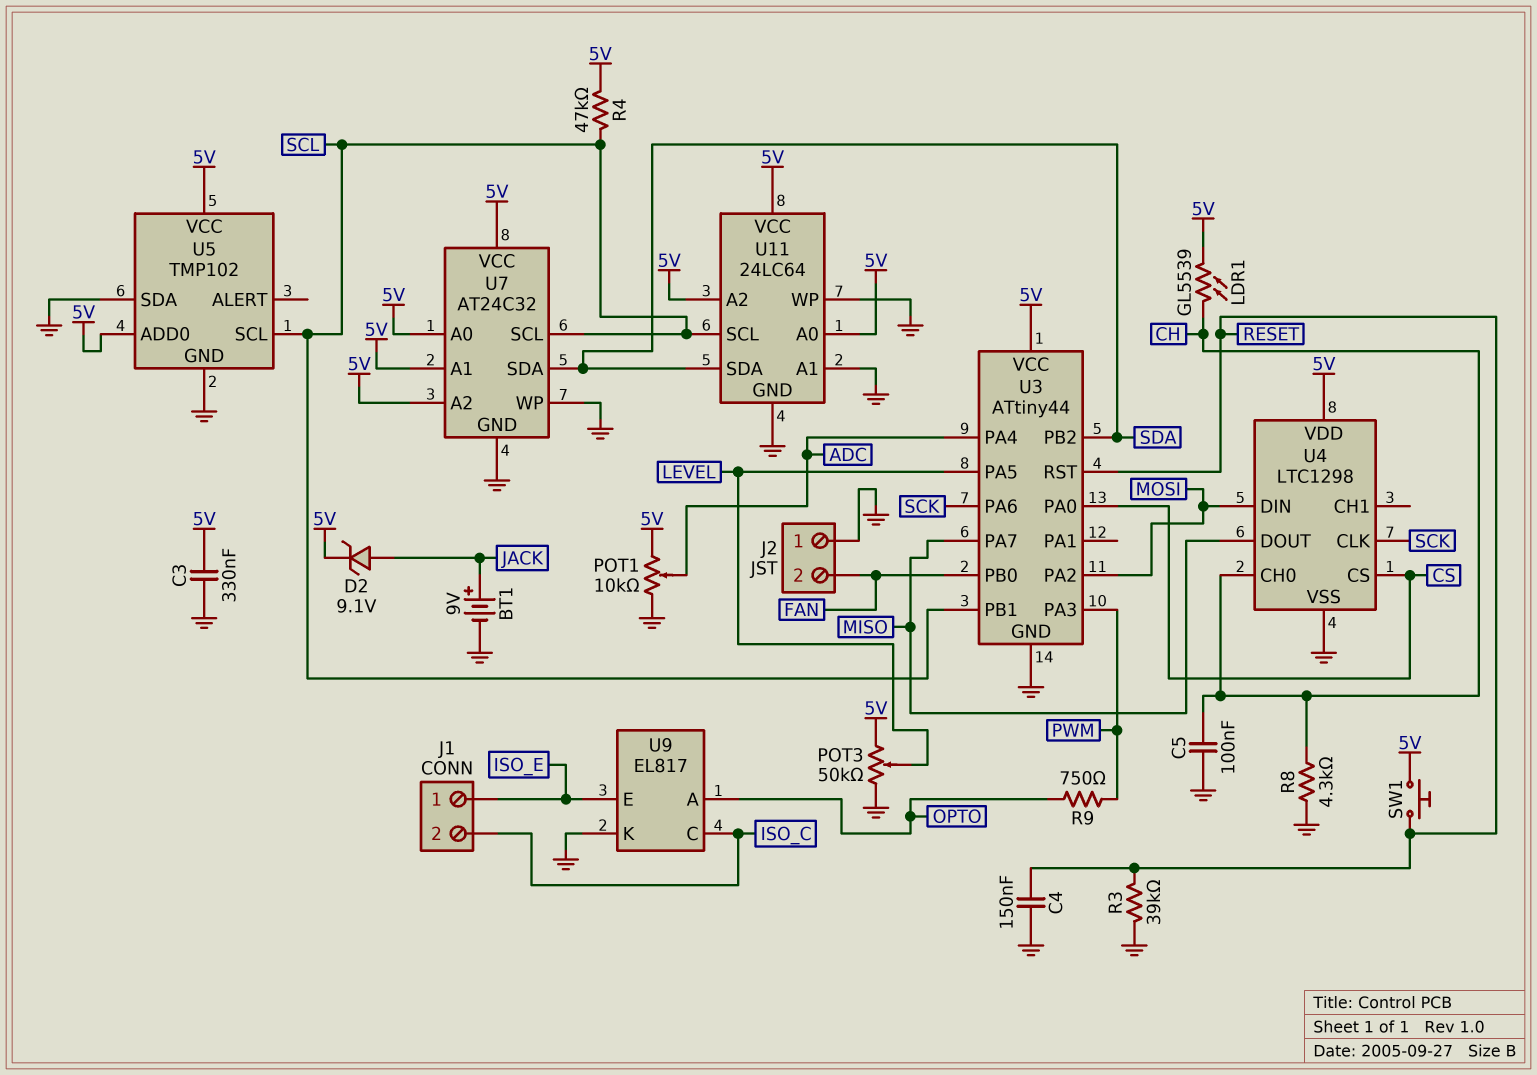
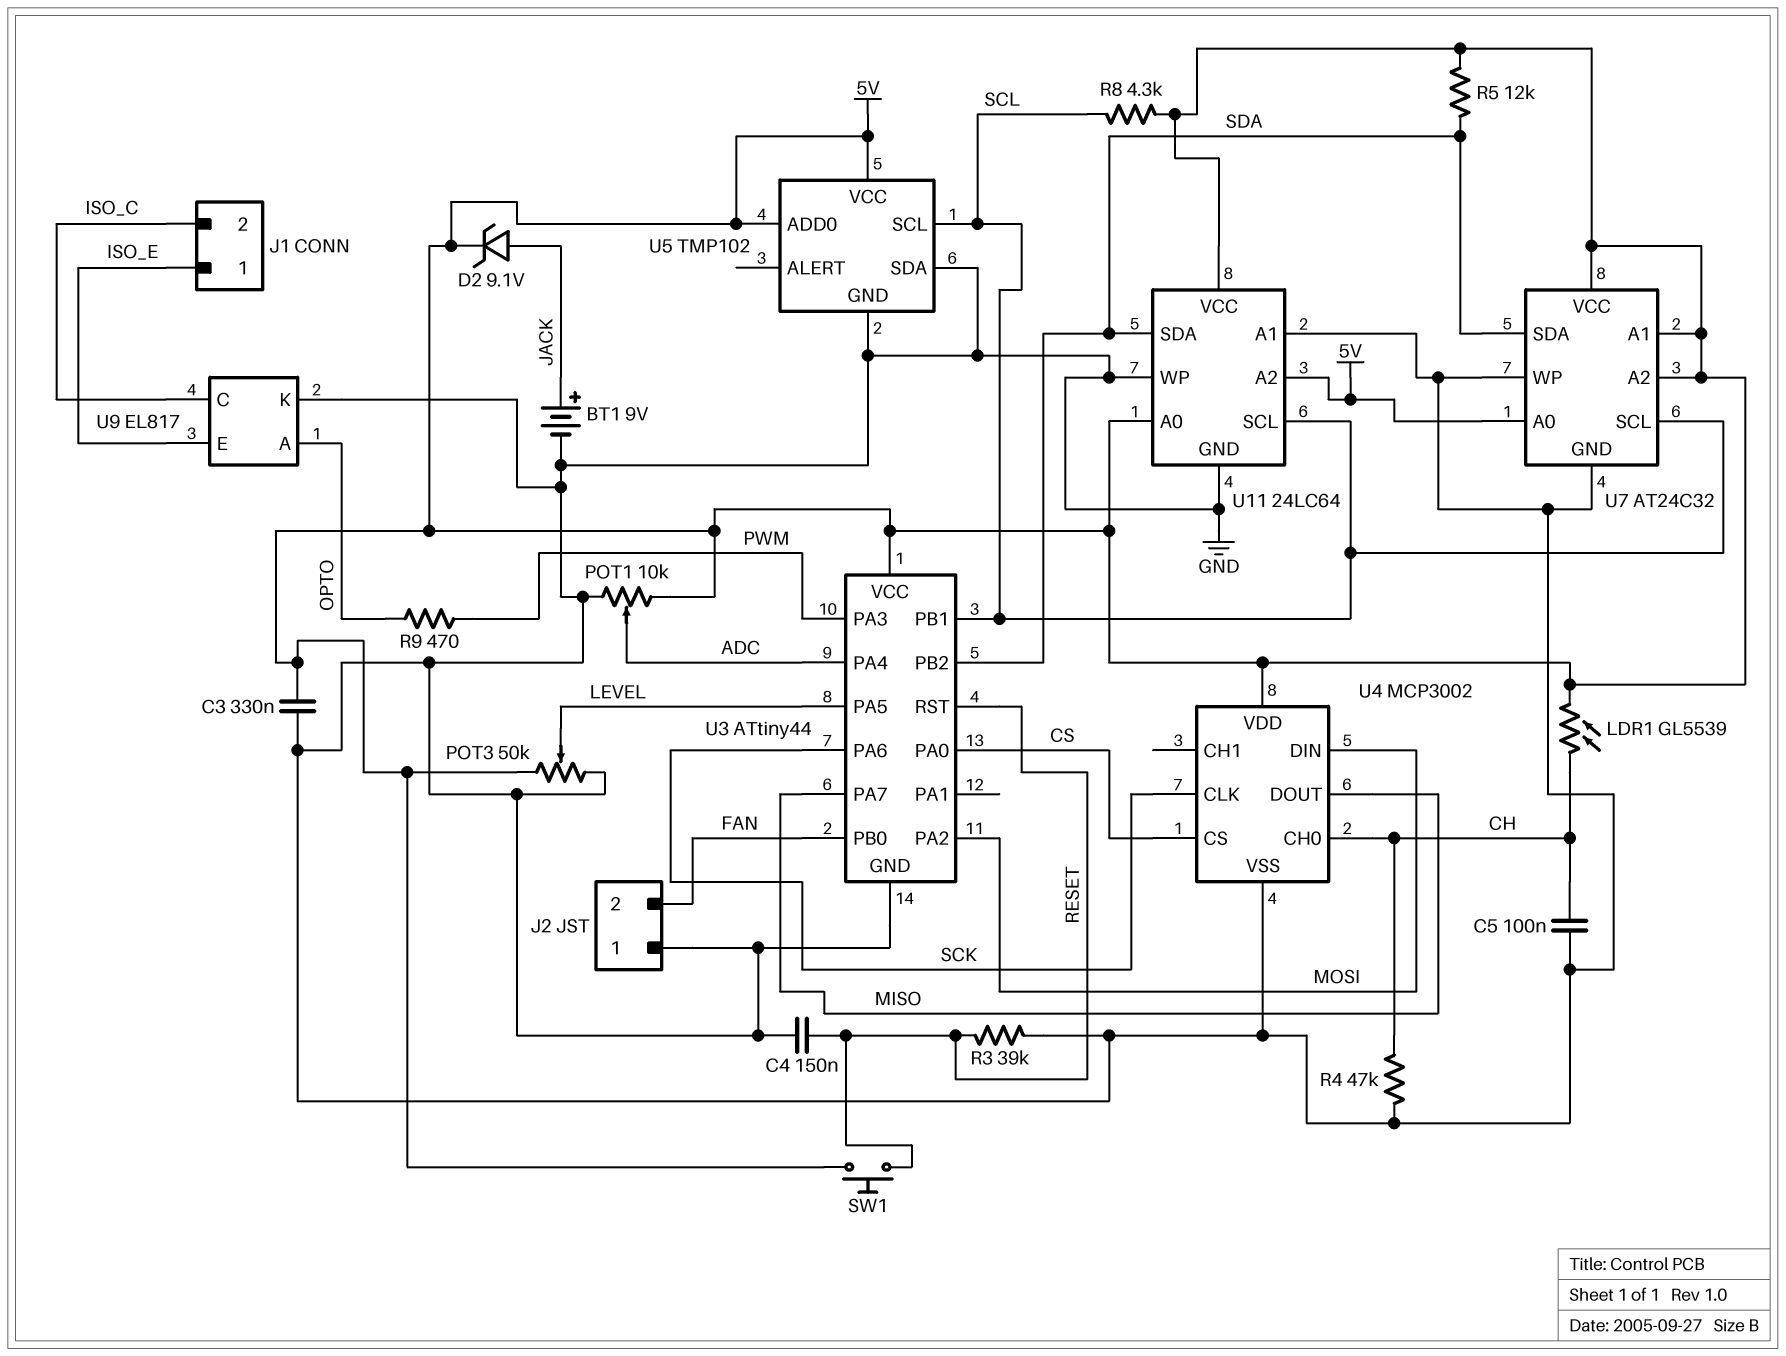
R4: 47k (5V, SCL) -> 47k (CH, GND)
R5: none -> 12k (5V, SDA)
R8: 4.3k (CH, GND) -> 4.3k (5V, SCL)
R9: 750 (OPTO, PWM) -> 470 (OPTO, PWM)
U4: LTC1298 -> MCP3002

